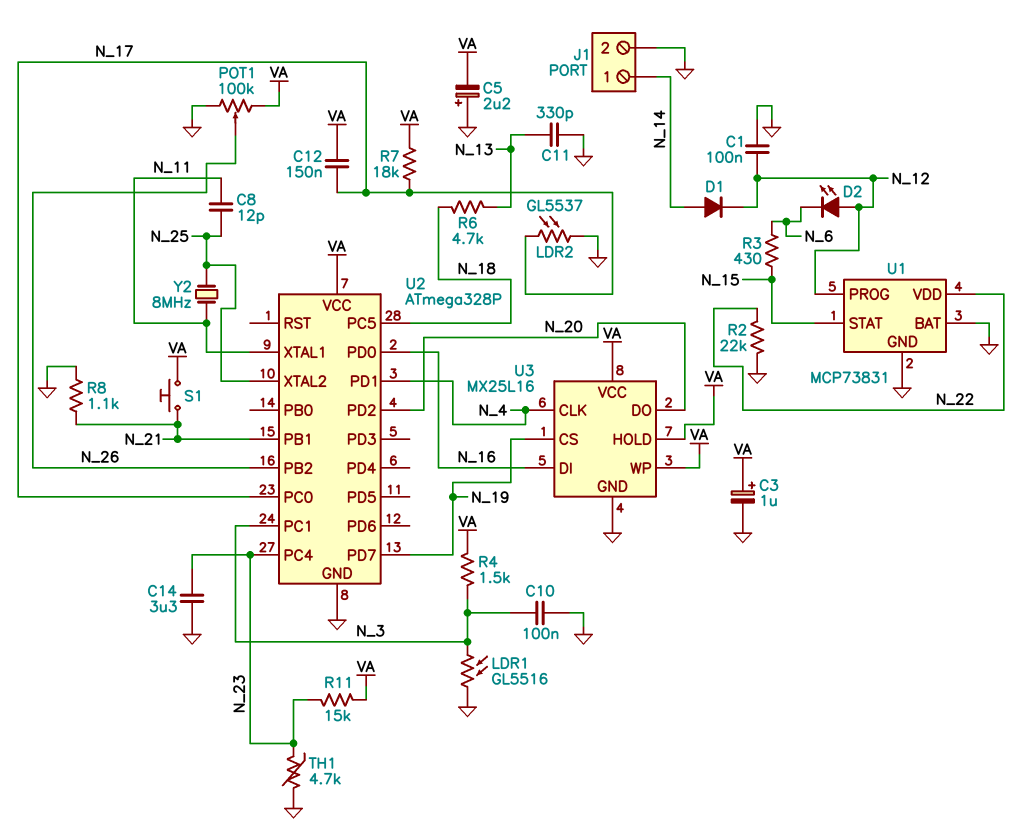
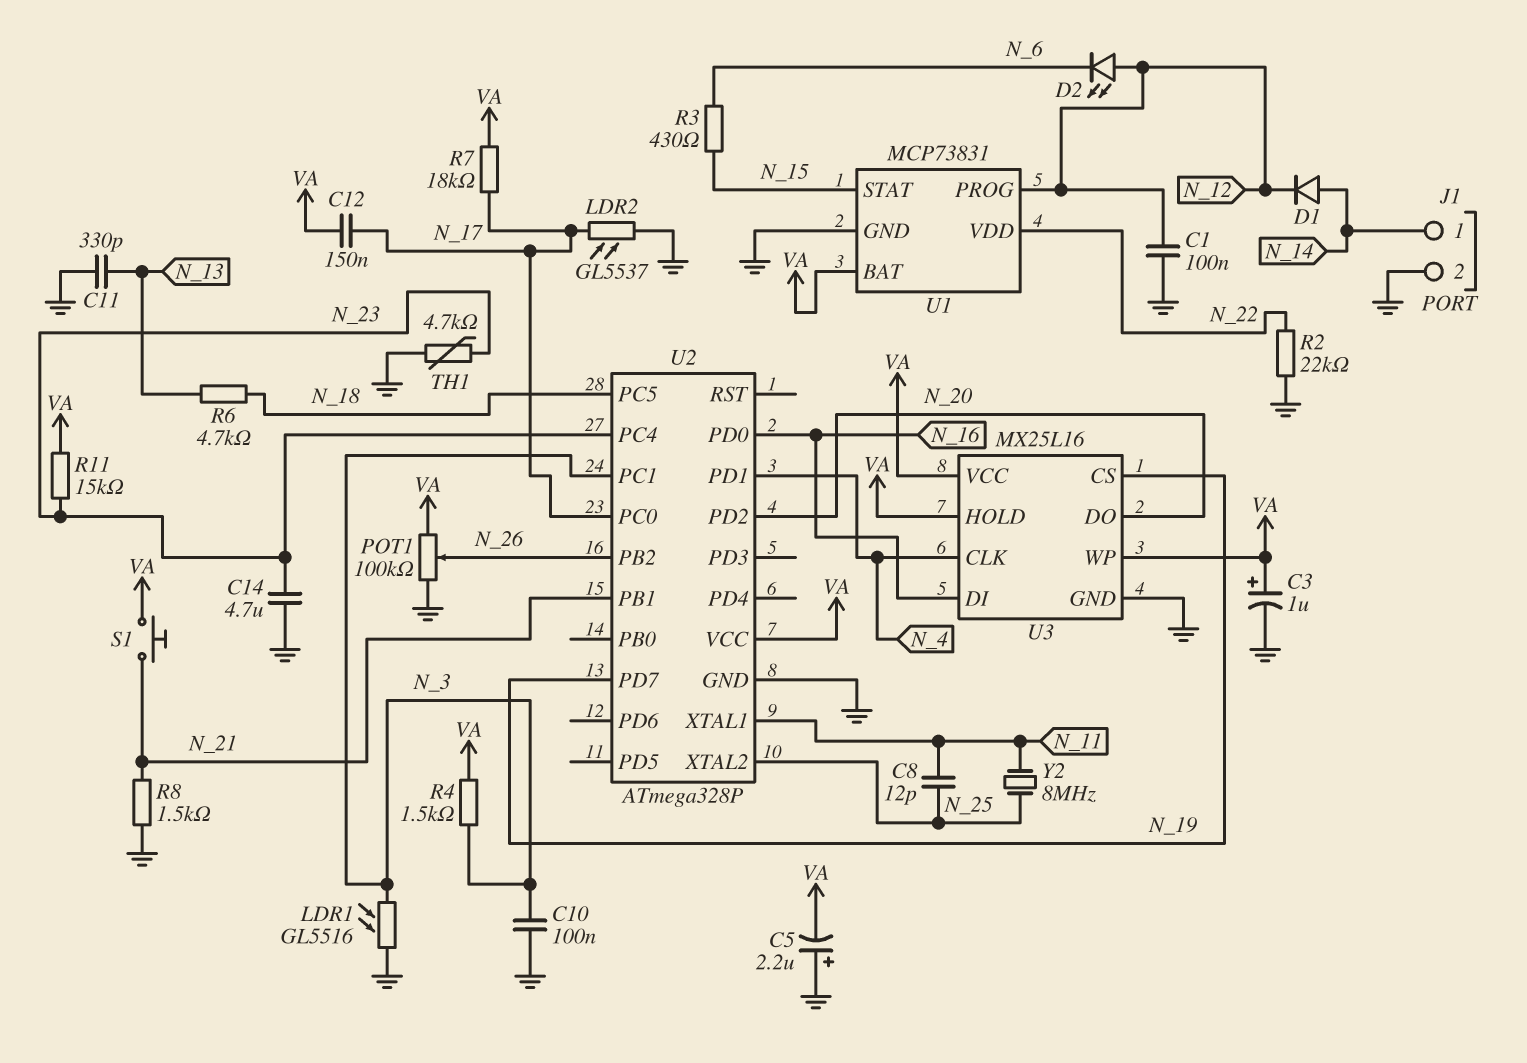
C14: 3.3uF (GND, N_23) -> 4.7uF (GND, N_23)
R8: 1.1k (GND, N_21) -> 1.5k (GND, N_21)
U1 pin BAT: GND -> VA

